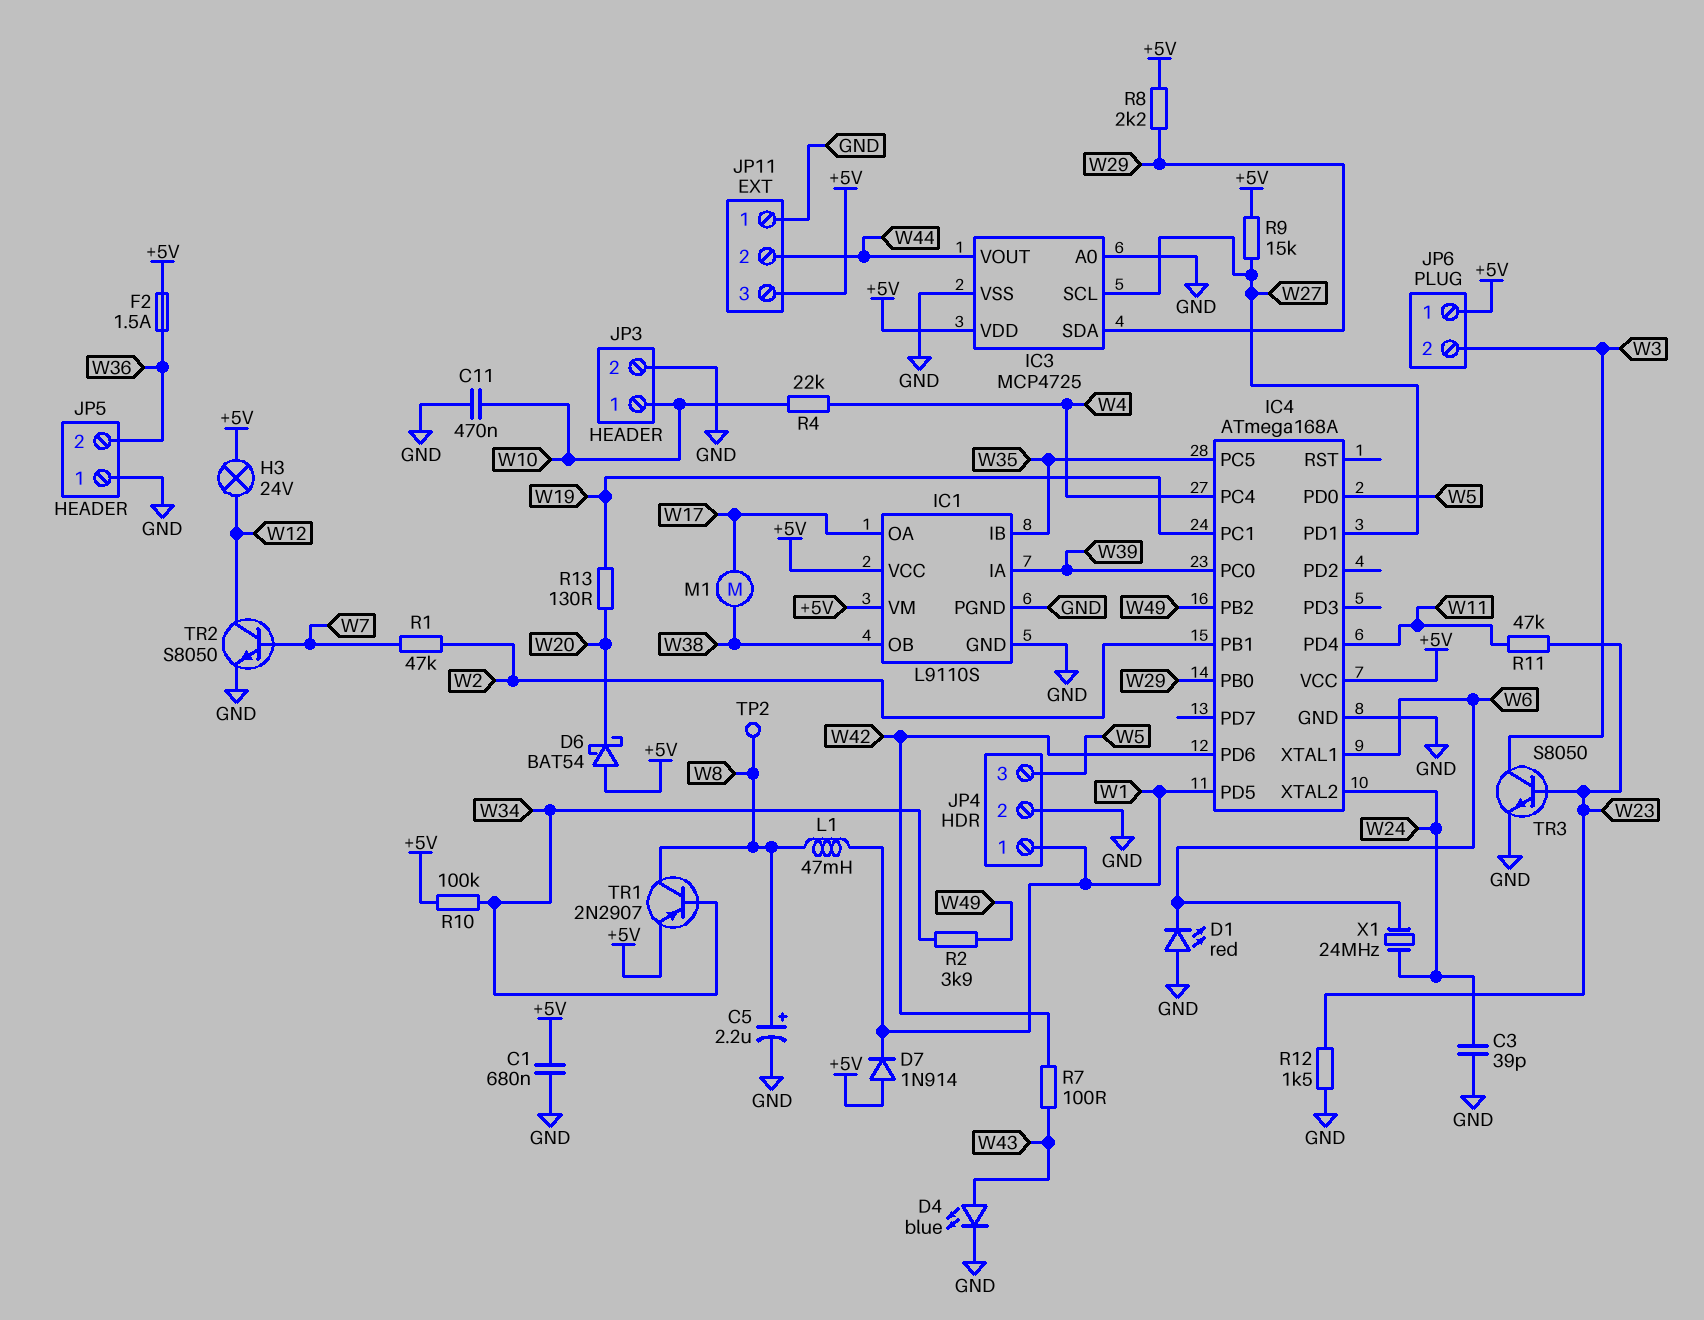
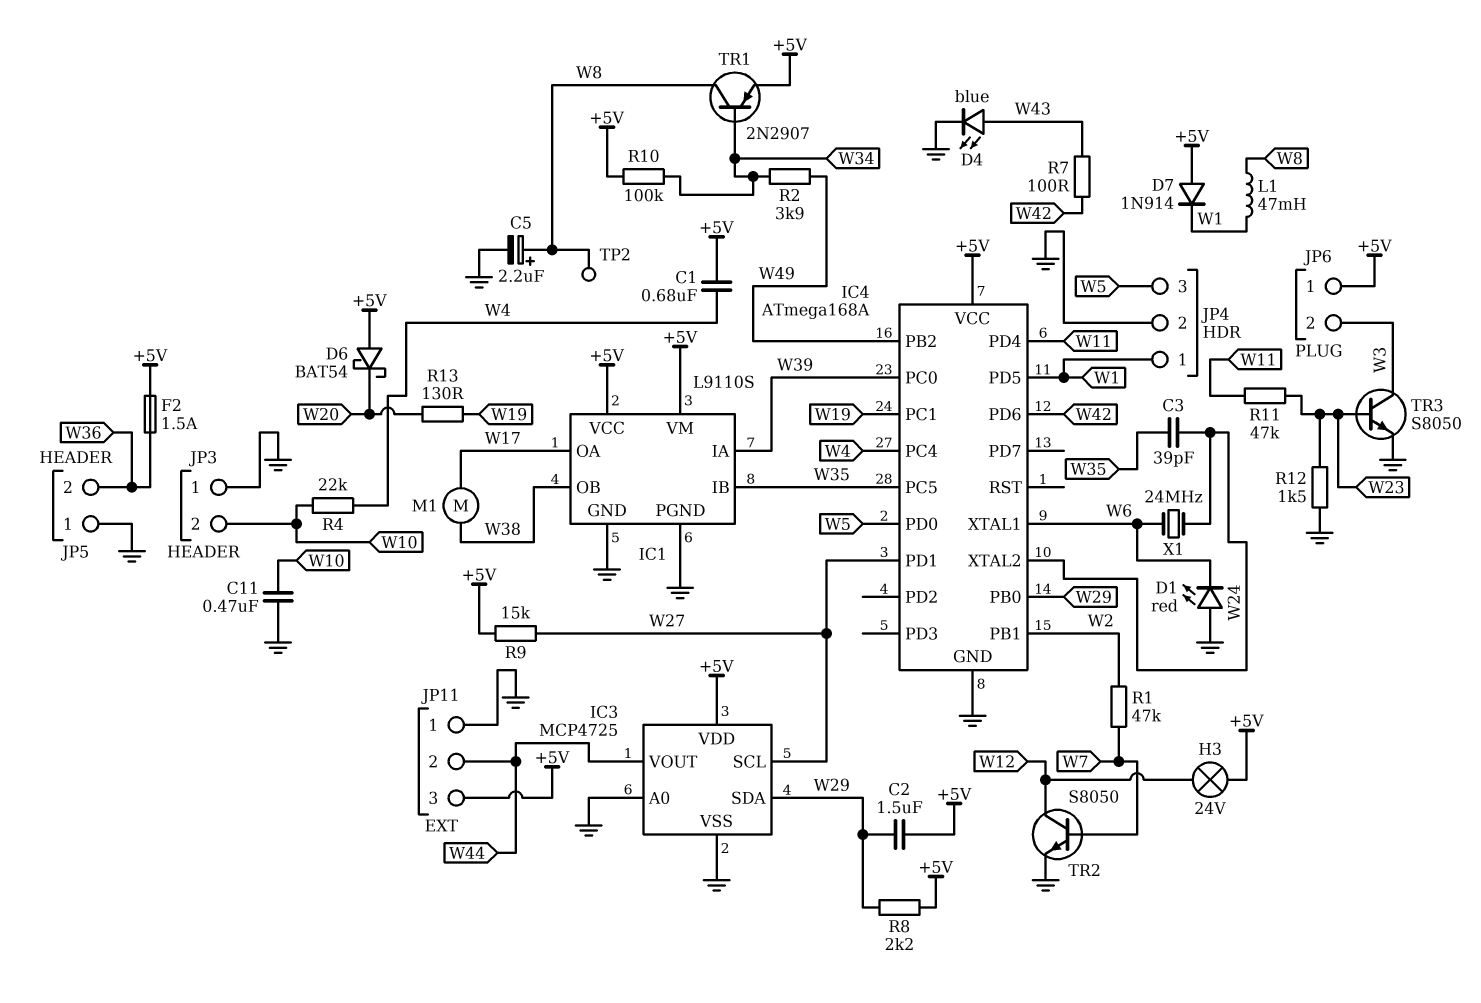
C1: 680nF (+5V, GND) -> 680nF (+5V, W4)
C2: none -> 1.5uF (+5V, W29)
C3: 39pF (GND, W24) -> 39pF (W24, W35)
JP3 pin 1: W10 -> GND
JP3 pin 2: GND -> W10

